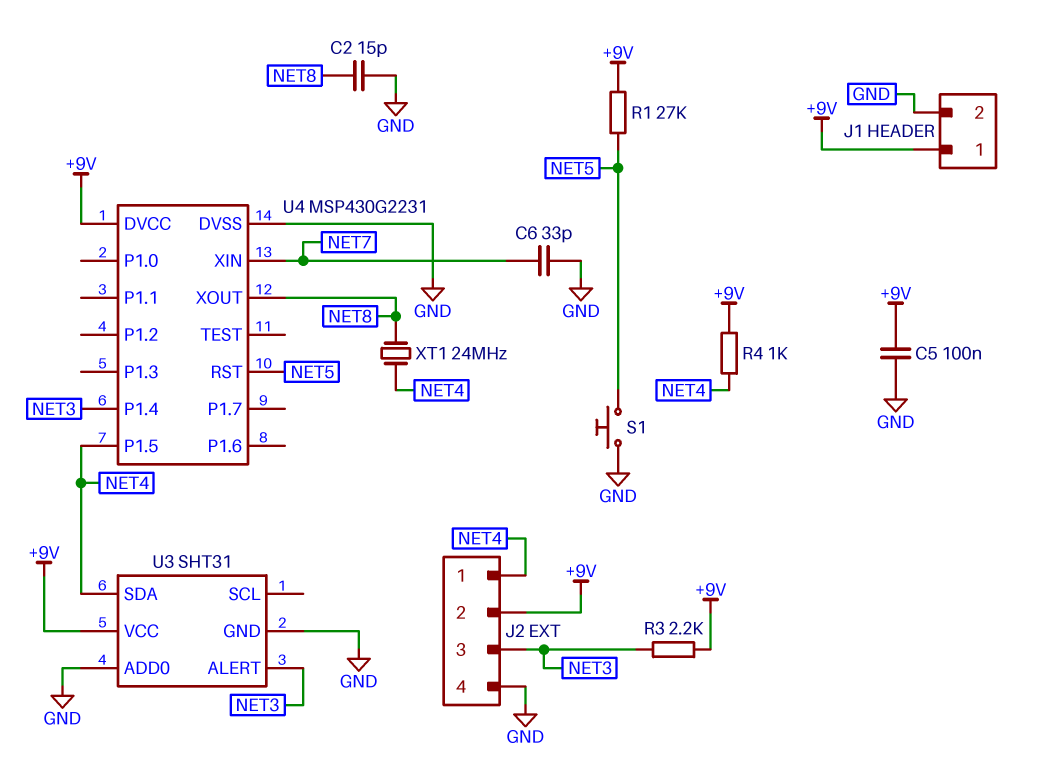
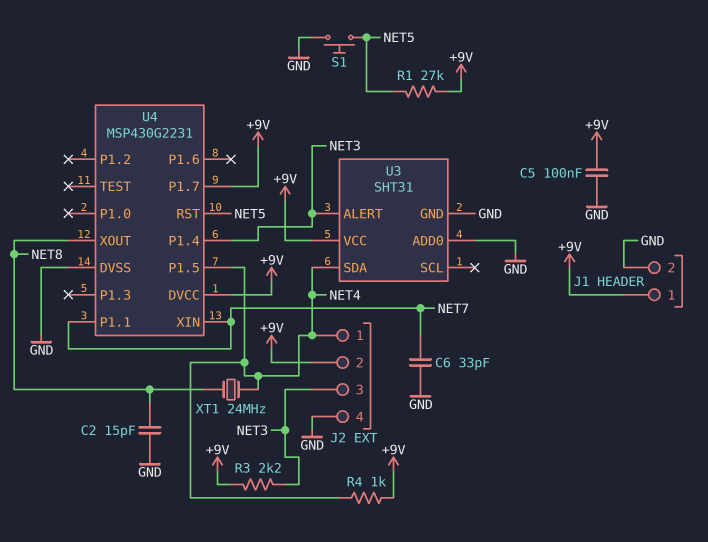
U4 pin P1.1: none -> NET7
U4 pin P1.7: none -> +9V

